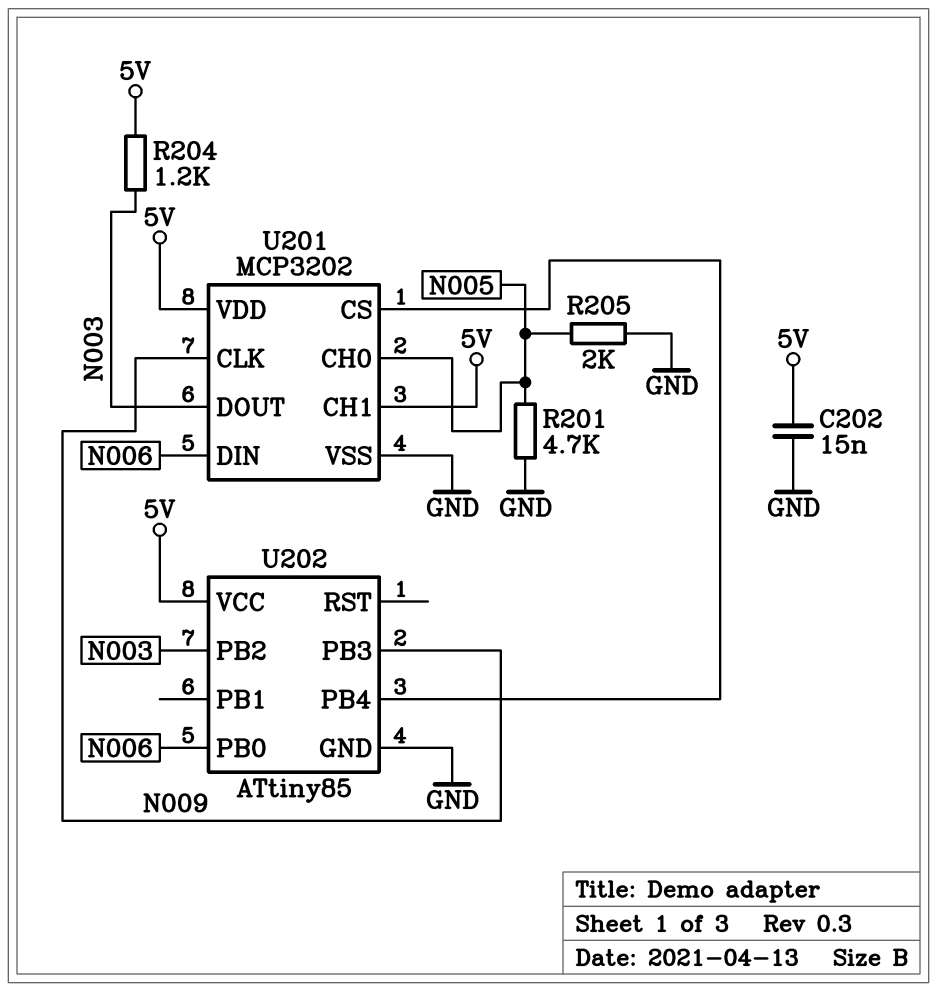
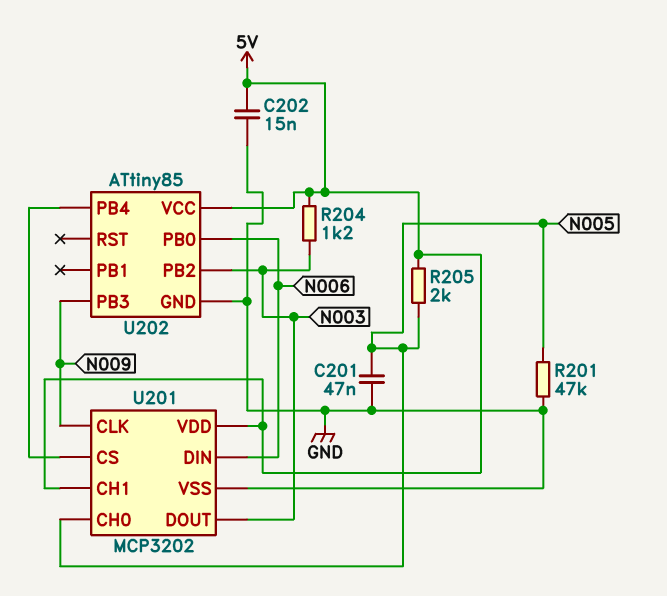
C201: none -> 47nF (GND, N005)
R201: 4.7k (GND, N005) -> 47k (GND, N005)
R205: 2k (GND, N005) -> 2k (5V, N005)

